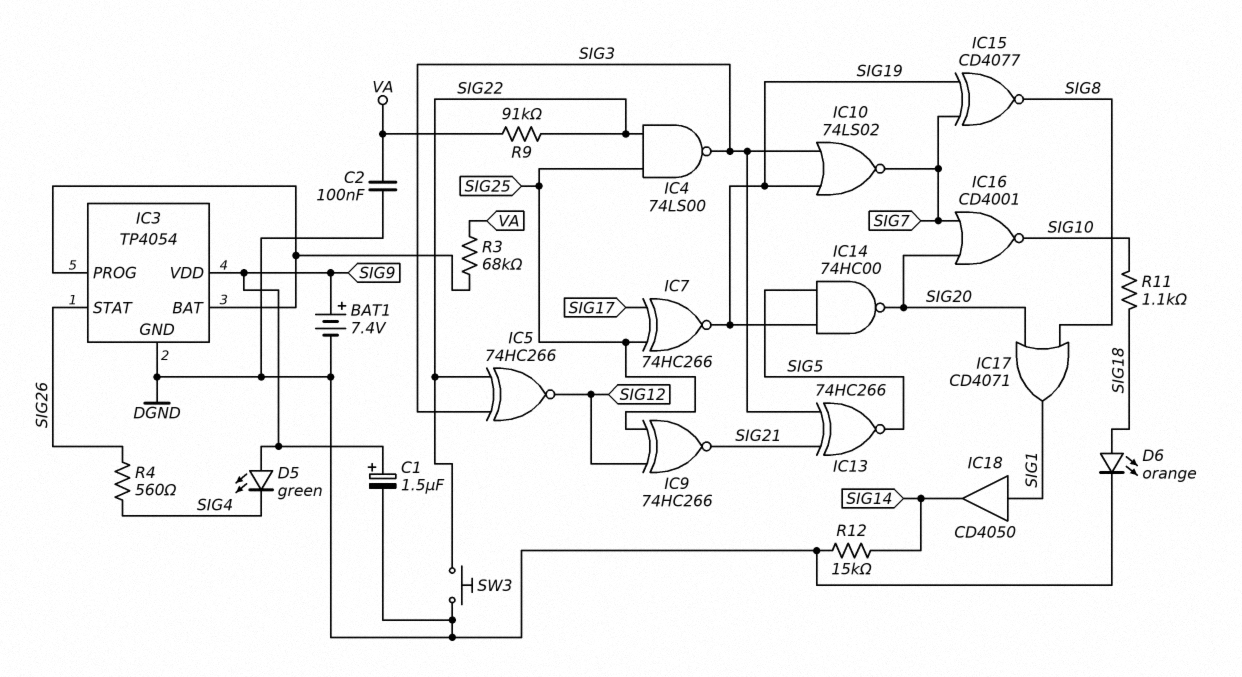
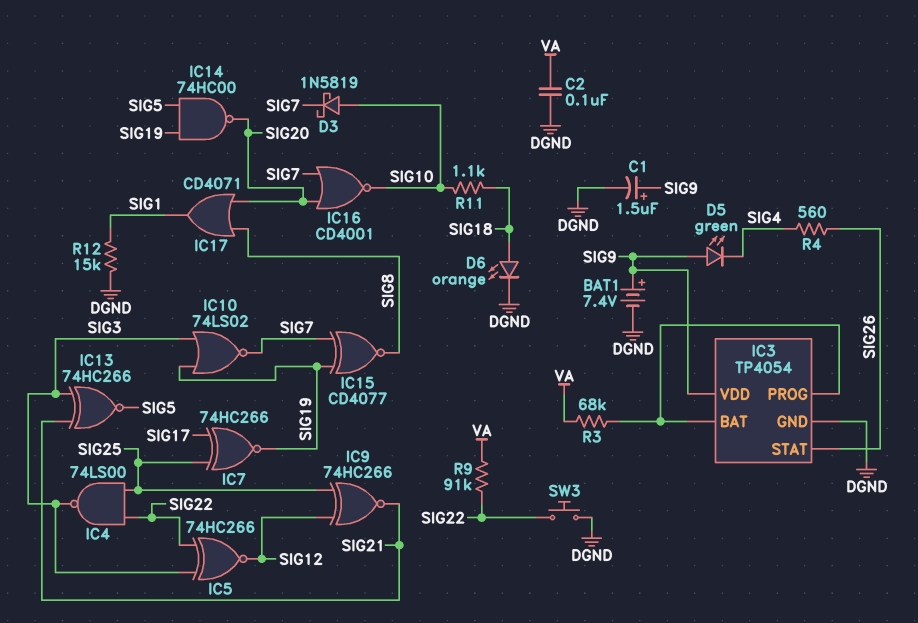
D3: none -> schottky 1N5819 (A SIG10, K SIG7)
IC18: buffer CD4050 (in SIG1, out SIG14) -> none
R12: 15k (DGND, SIG14) -> 15k (DGND, SIG1)

